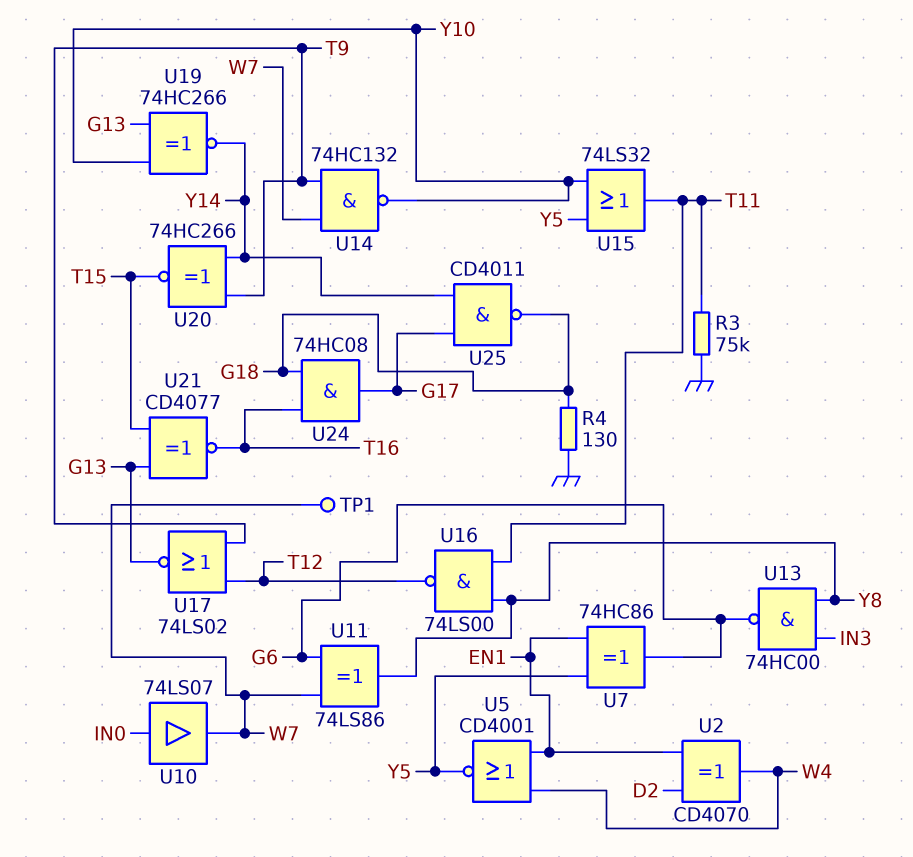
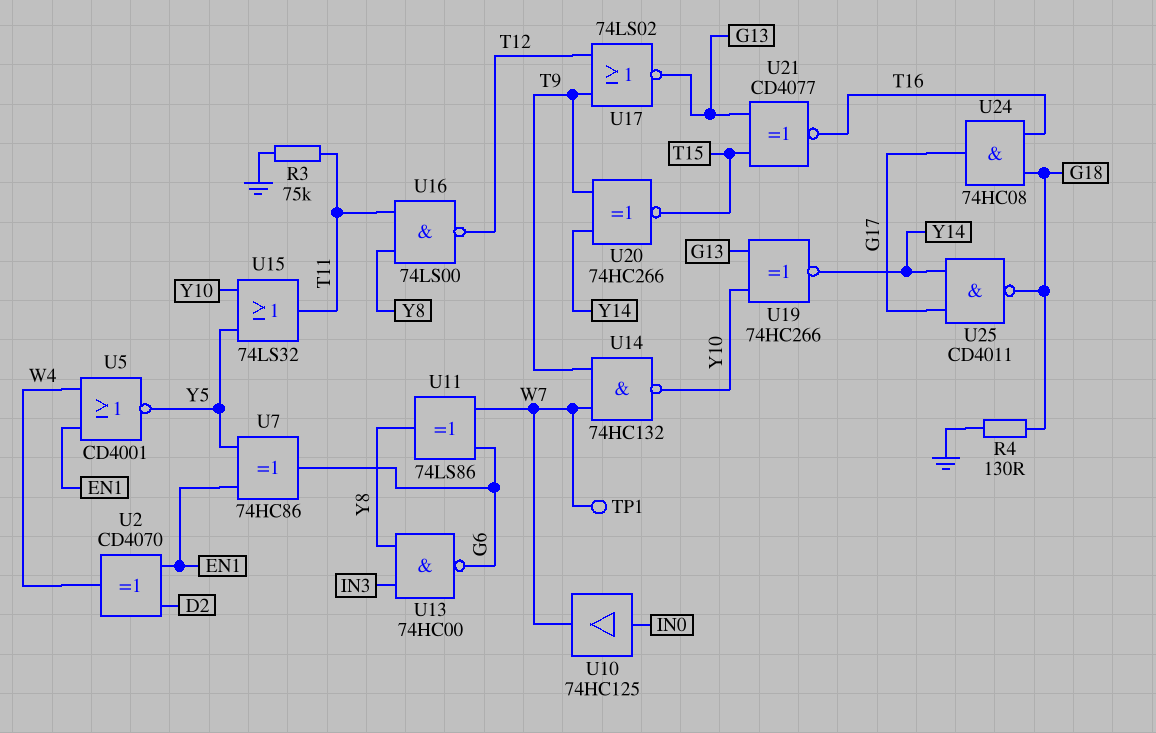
U10: buffer 74LS07 (in IN0, out W7) -> buffer 74HC125 (in IN0, out W7)

